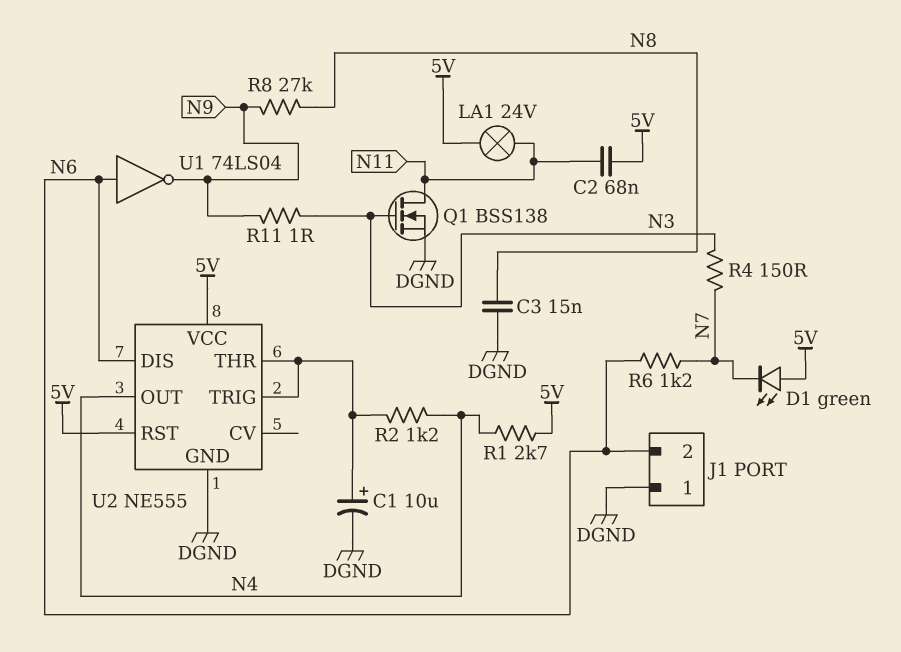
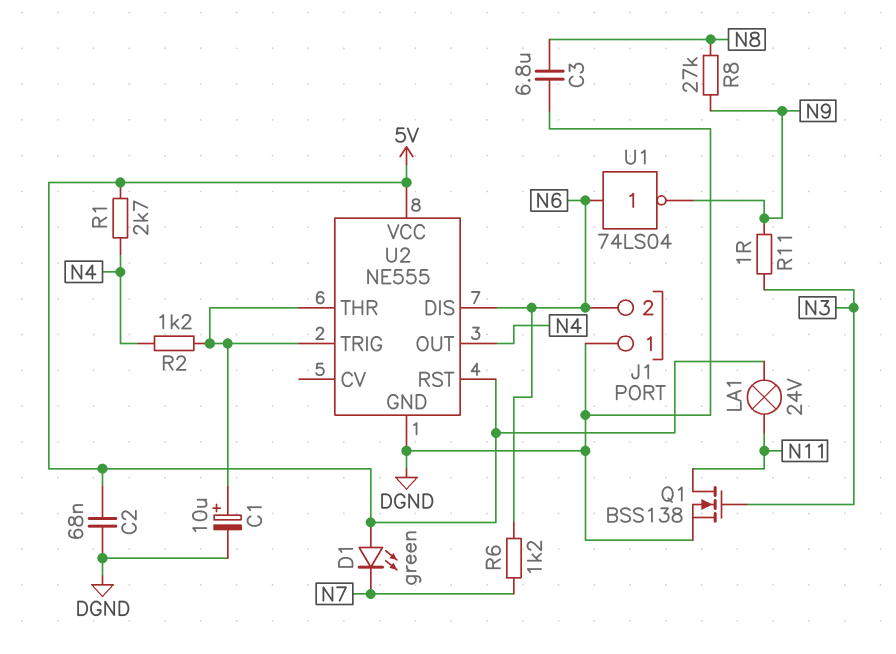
C2: 68nF (5V, N11) -> 68nF (5V, DGND)
C3: 15nF (DGND, N8) -> 6.8uF (DGND, N8)
R4: 150 (N3, N7) -> none

